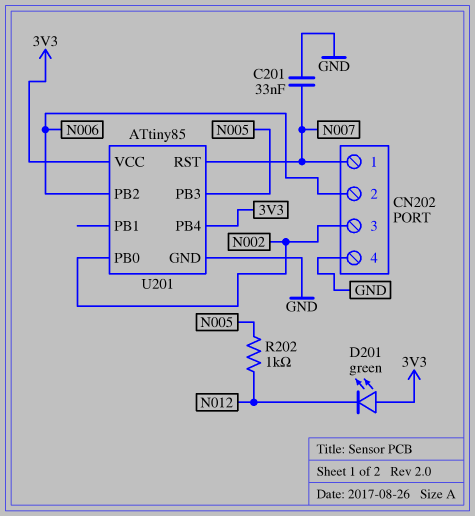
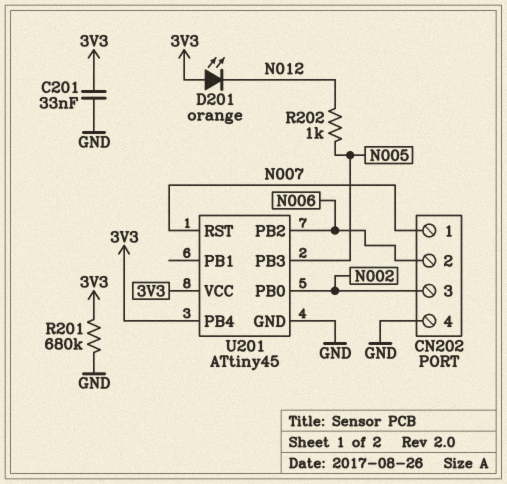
C201: 33nF (GND, N007) -> 33nF (3V3, GND)
D201: LED green (A 3V3, K N012) -> LED orange (A 3V3, K N012)
R201: none -> 680k (3V3, GND)
U201: ATtiny85 -> ATtiny45

